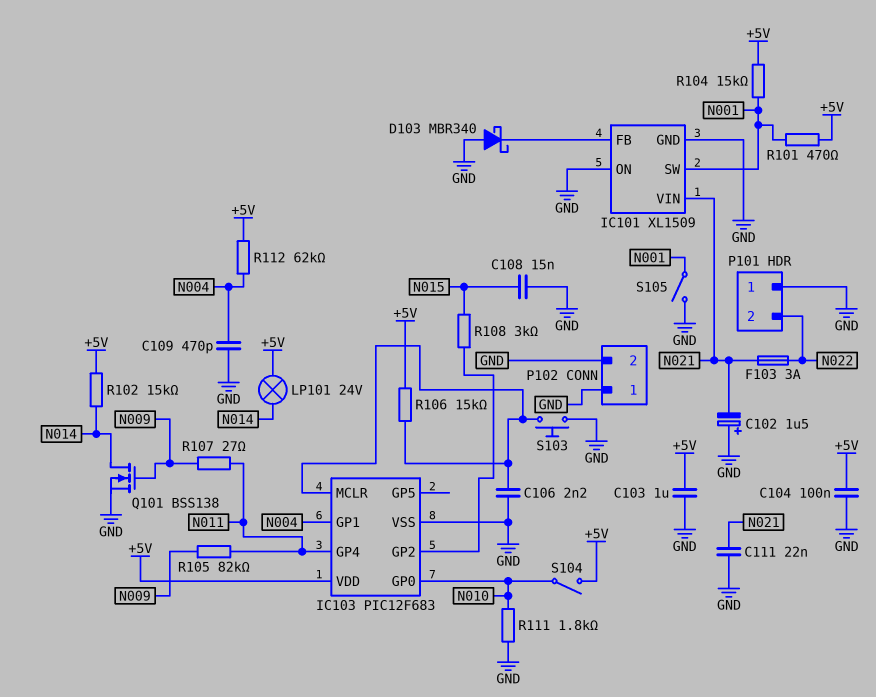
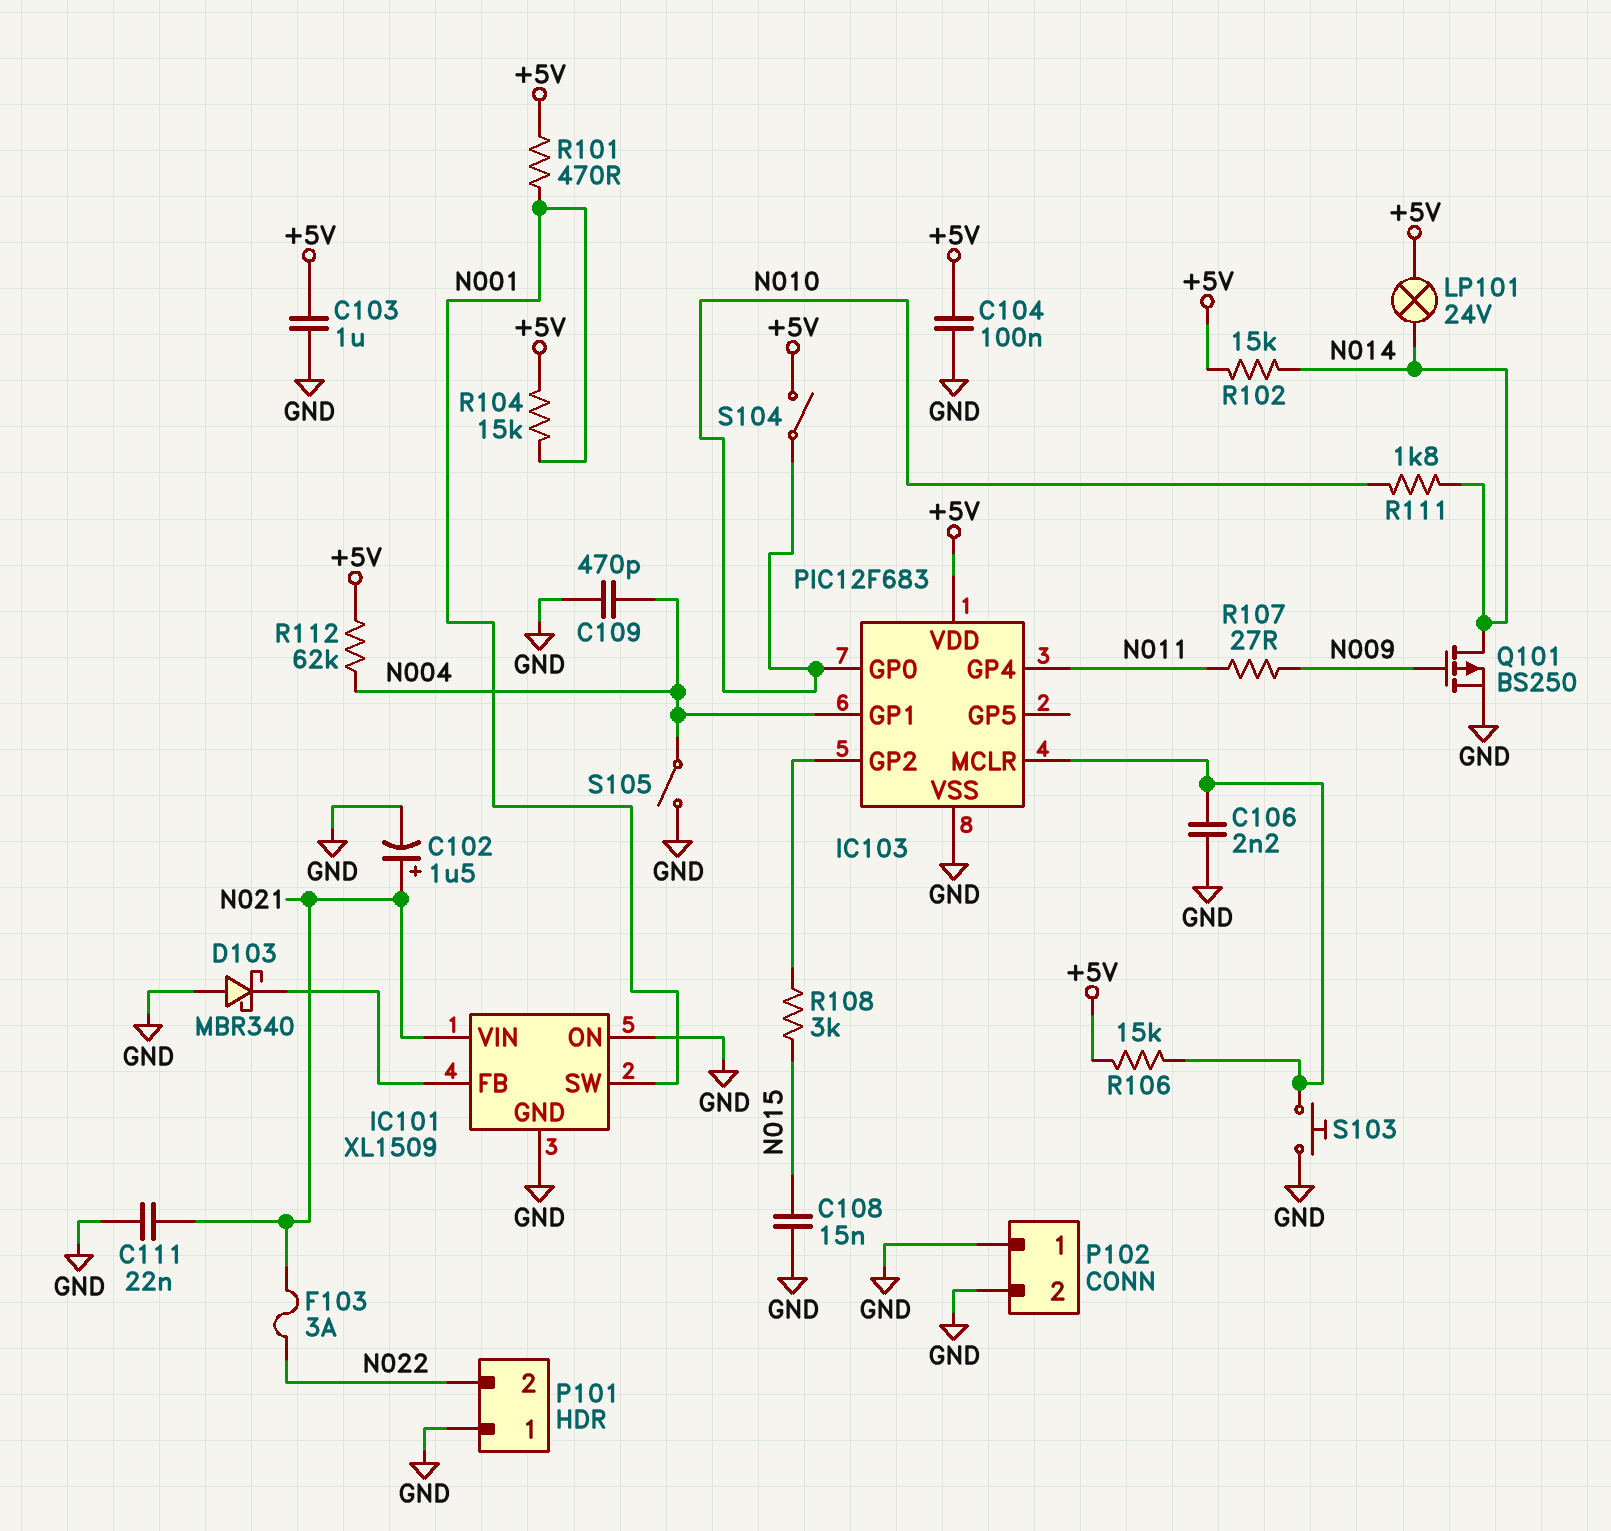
C102: 1.5uF (plus GND, minus N021) -> 1.5uF (plus N021, minus GND)
Q101: NMOS BSS138 (G N009, D N014, S GND) -> PMOS BS250 (G N009, D N014, S GND)
R105: 82k (N009, N011) -> none
R111: 1.8k (GND, N010) -> 1.8k (N010, N014)
S105: switch (GND, N001) -> switch (GND, N004)

